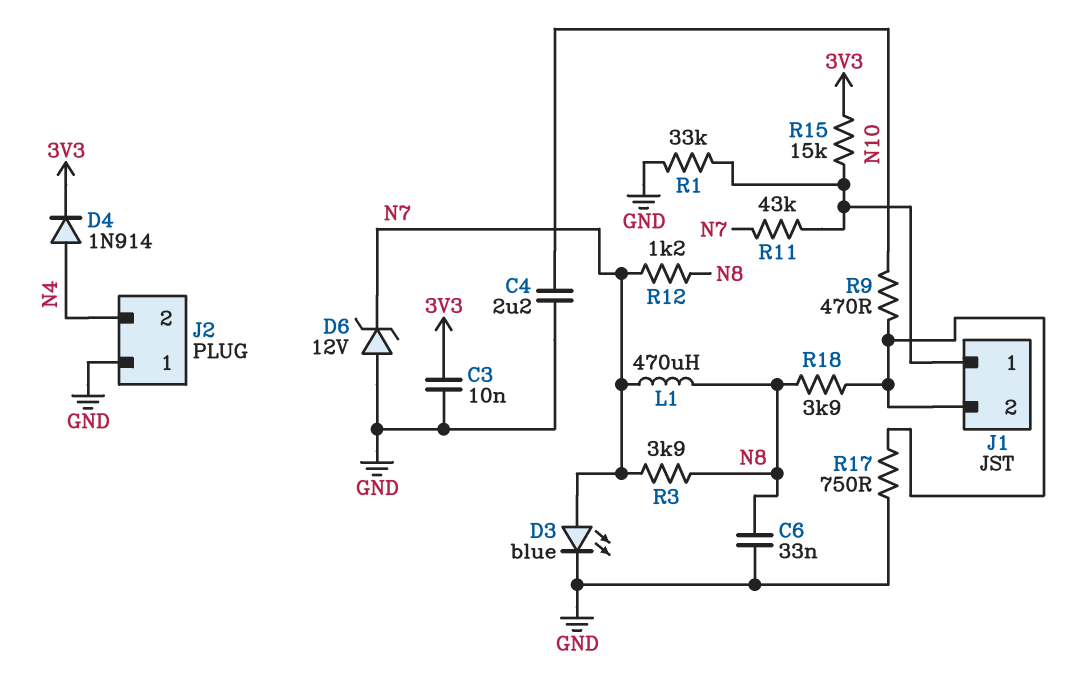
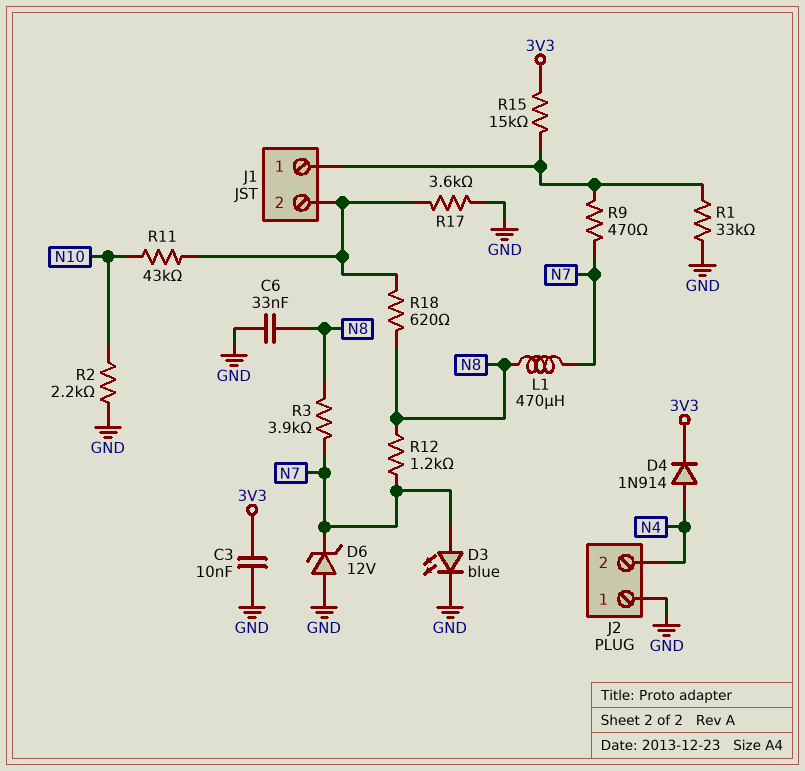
C4: 2.2uF (GND, N10) -> none
R2: none -> 2.2k (GND, N10)
R9: 470 (J1/2, N10) -> 470 (J1/1, N7)
R11: 43k (J1/1, N7) -> 43k (J1/2, N10)
R17: 750 (GND, J1/2) -> 3.6k (GND, J1/2)
R18: 3.9k (J1/2, N8) -> 620 (J1/2, N8)

